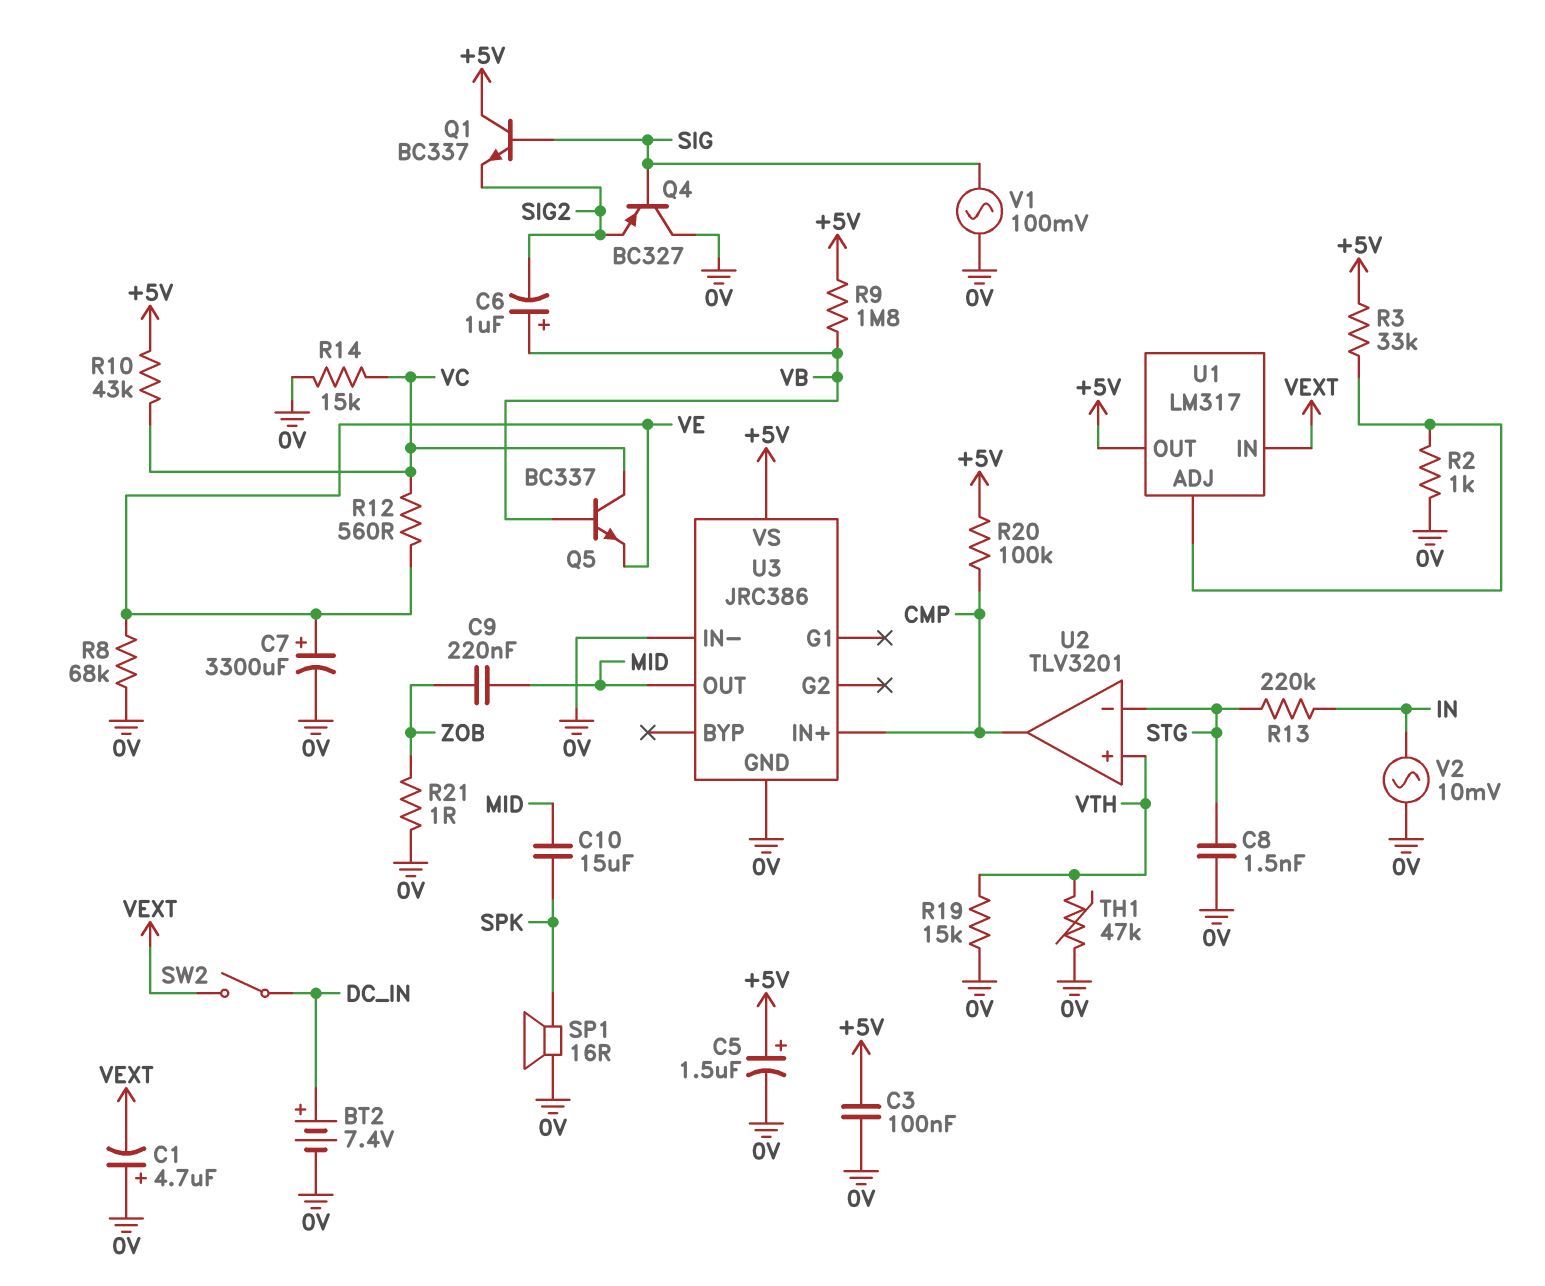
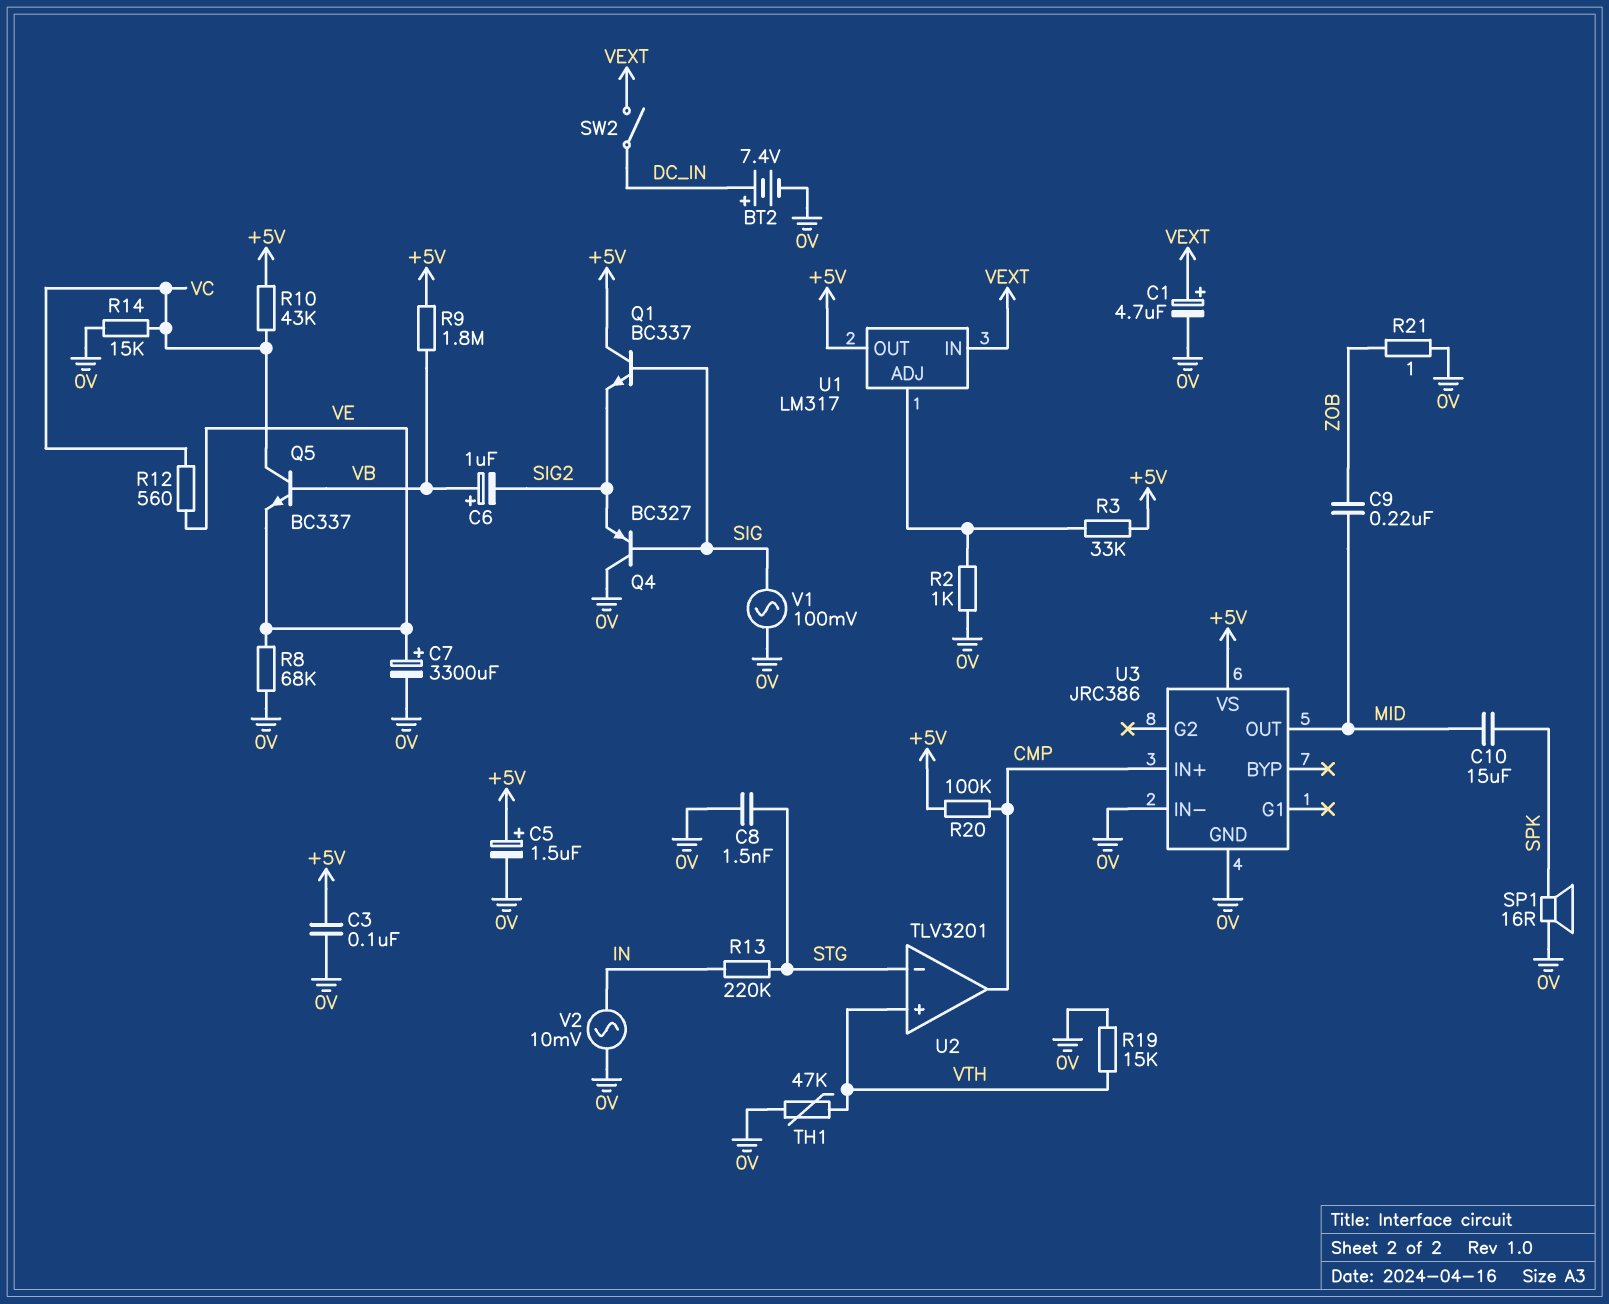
C1: 4.7uF (plus 0V, minus VEXT) -> 4.7uF (plus VEXT, minus 0V)

